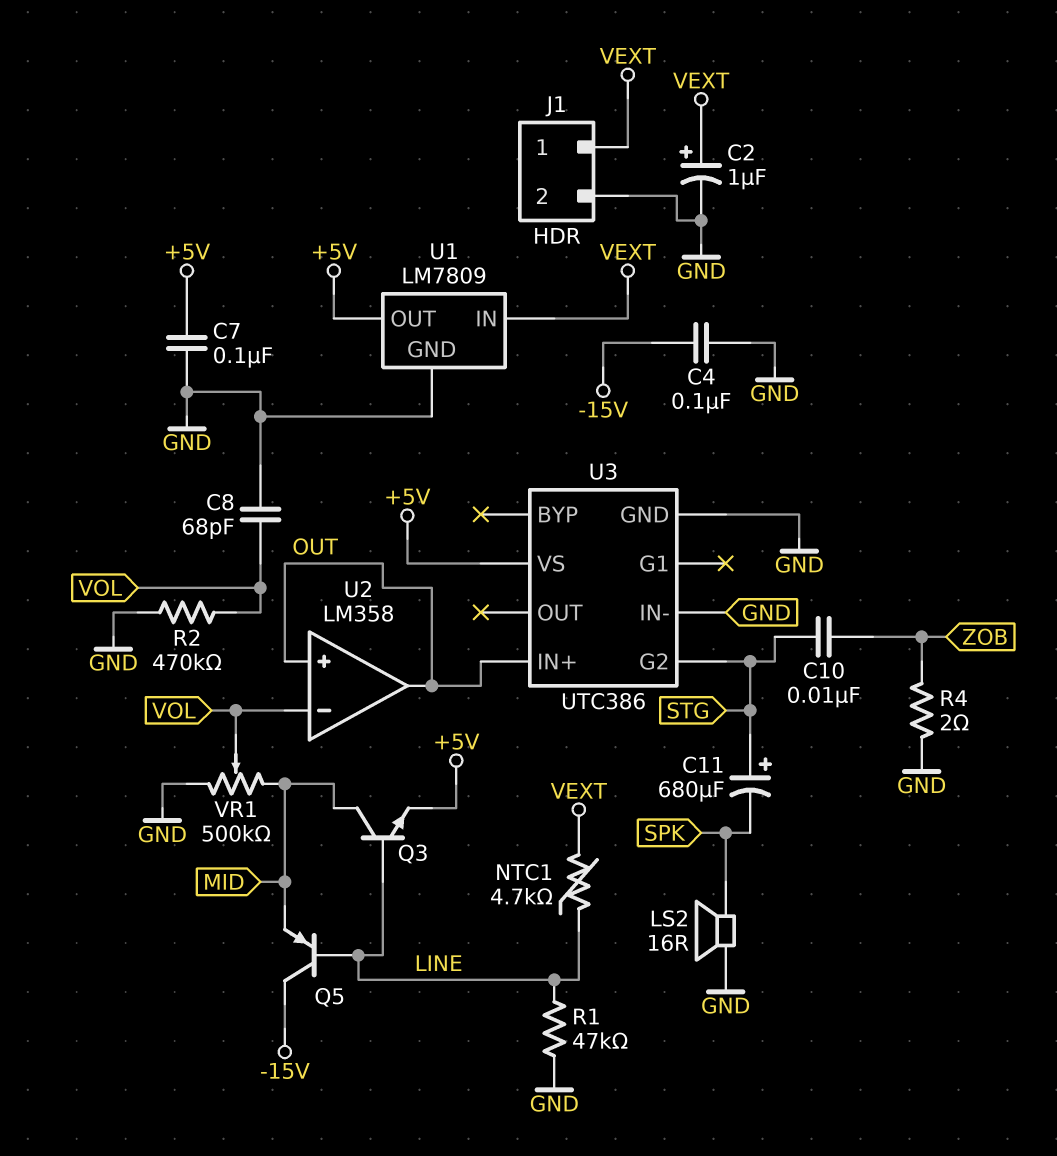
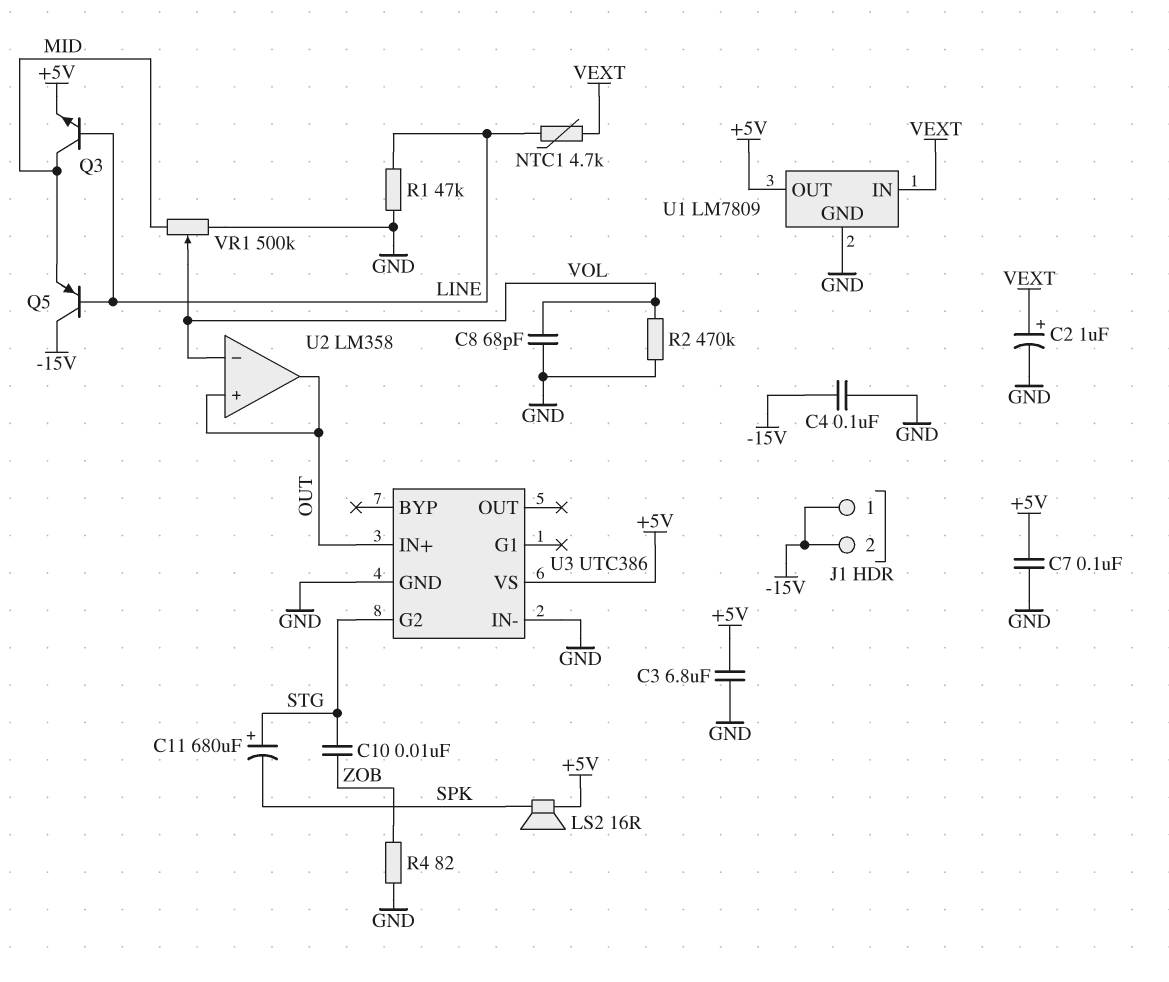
C3: none -> 6.8uF (+5V, GND)
J1 pin 1: VEXT -> -15V
J1 pin 2: GND -> -15V
LS2: speaker 16R (GND, SPK) -> speaker 16R (+5V, SPK)
R4: 2 (GND, ZOB) -> 82 (GND, ZOB)

